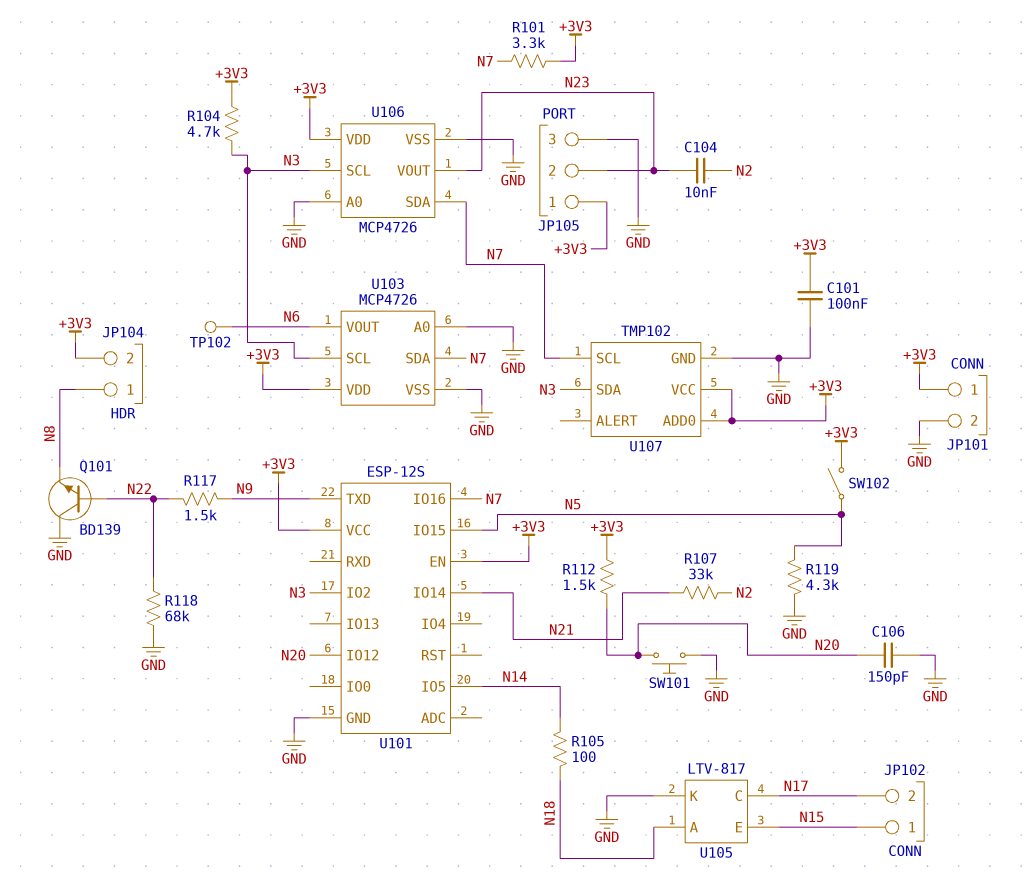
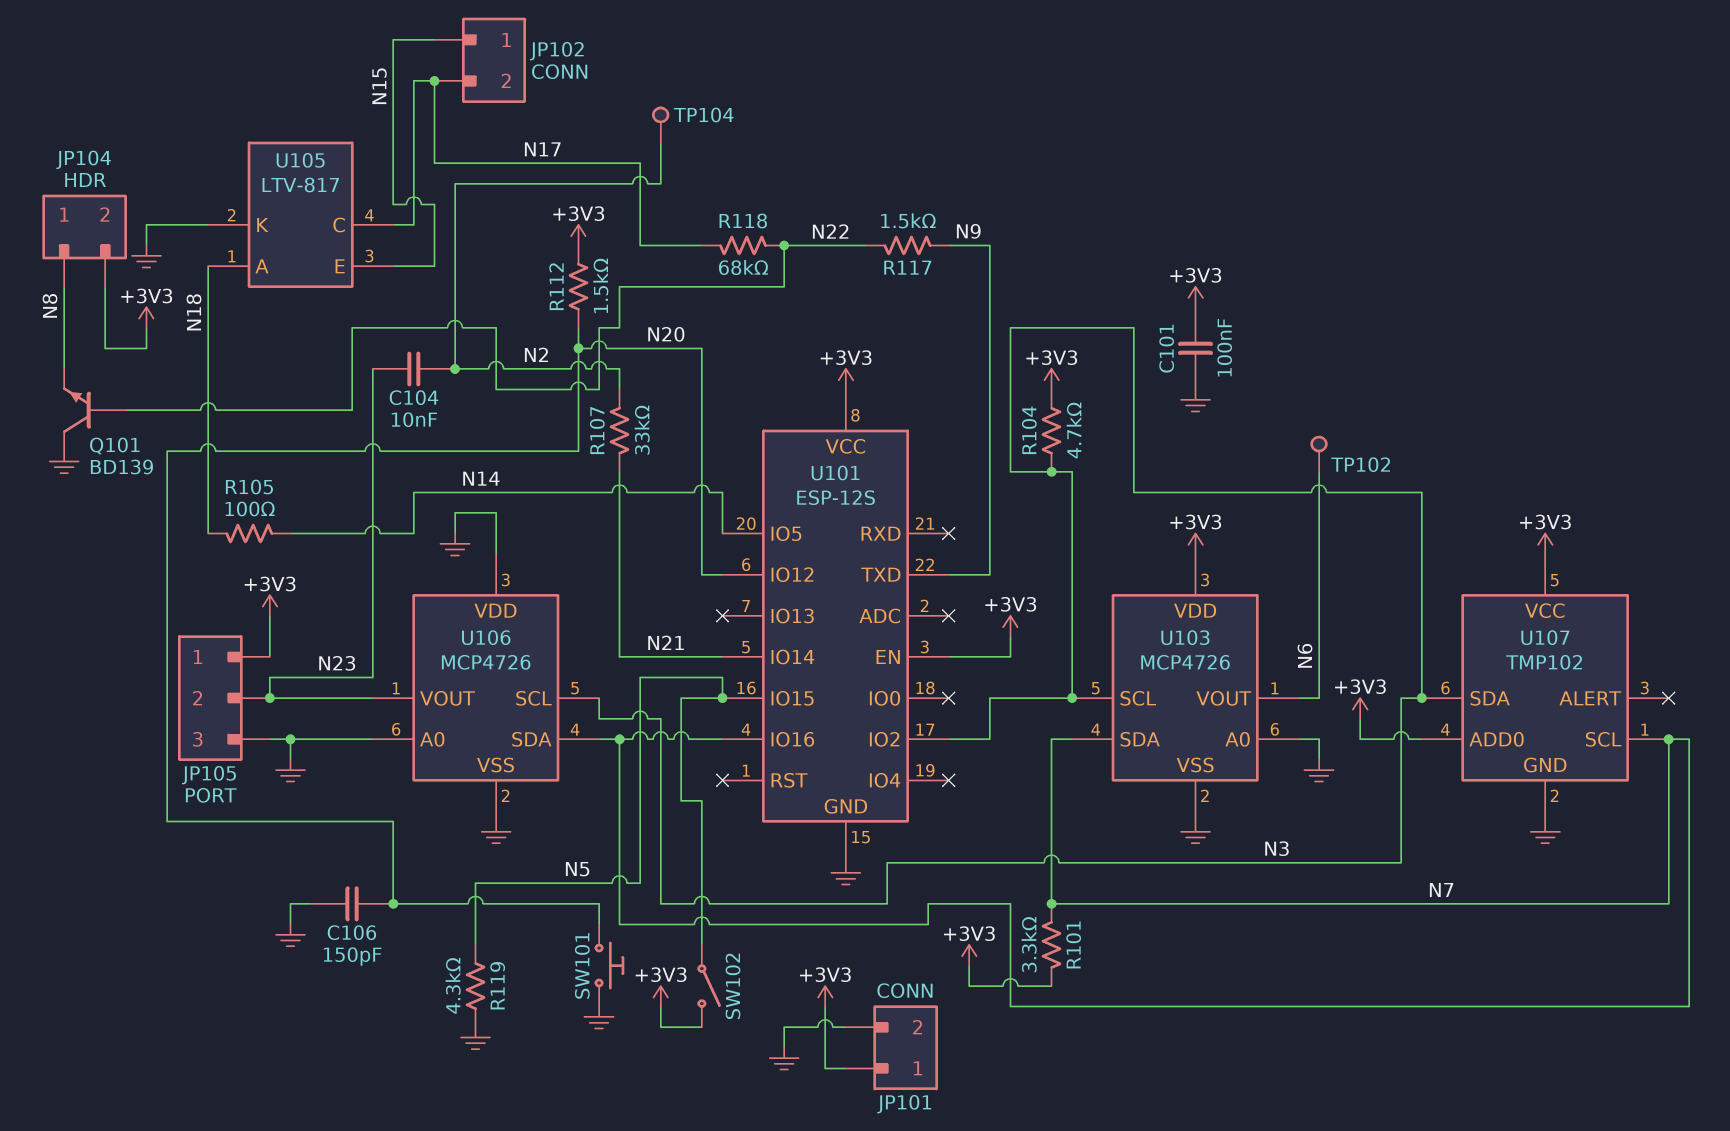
R118: 68k (GND, N22) -> 68k (N17, N22)
TP104: none -> test point (N2)
U106 pin VDD: +3V3 -> GND

